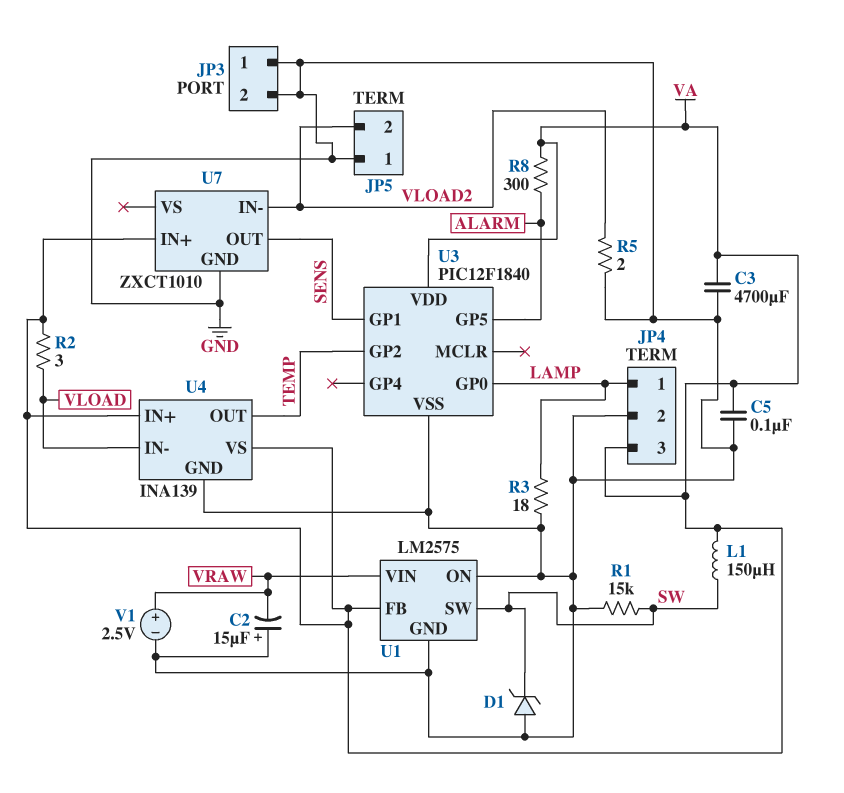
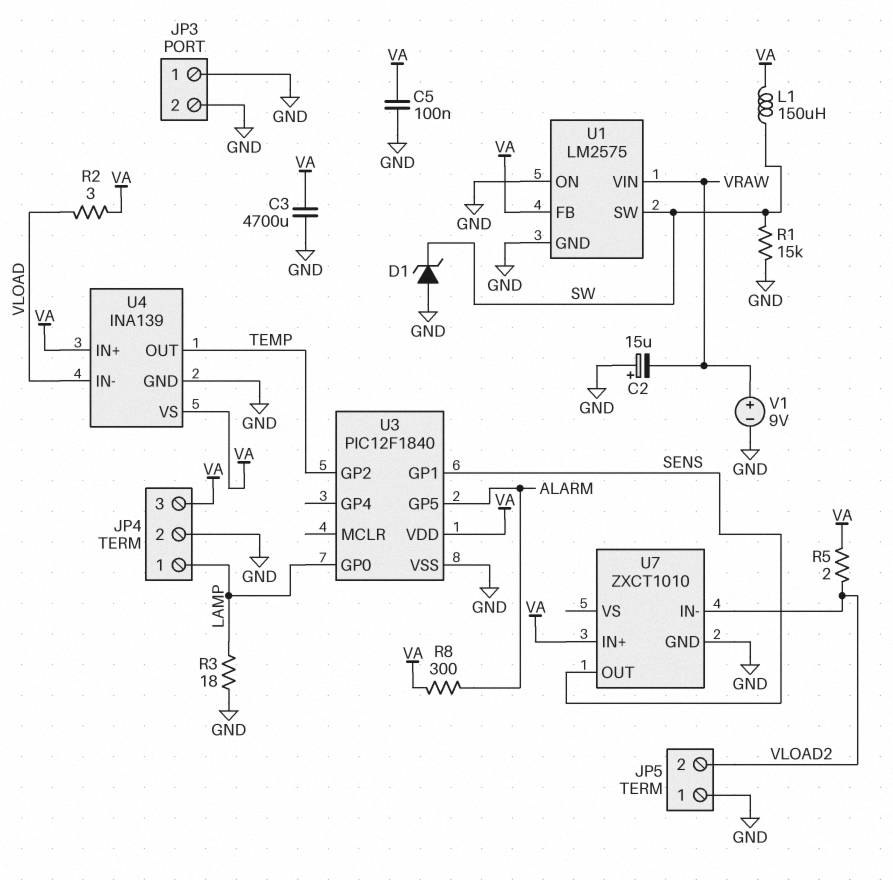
R5: 2 (GND, VLOAD2) -> 2 (VA, VLOAD2)
V1: 2.5V (plus VRAW, minus GND) -> 9V (plus VRAW, minus GND)

